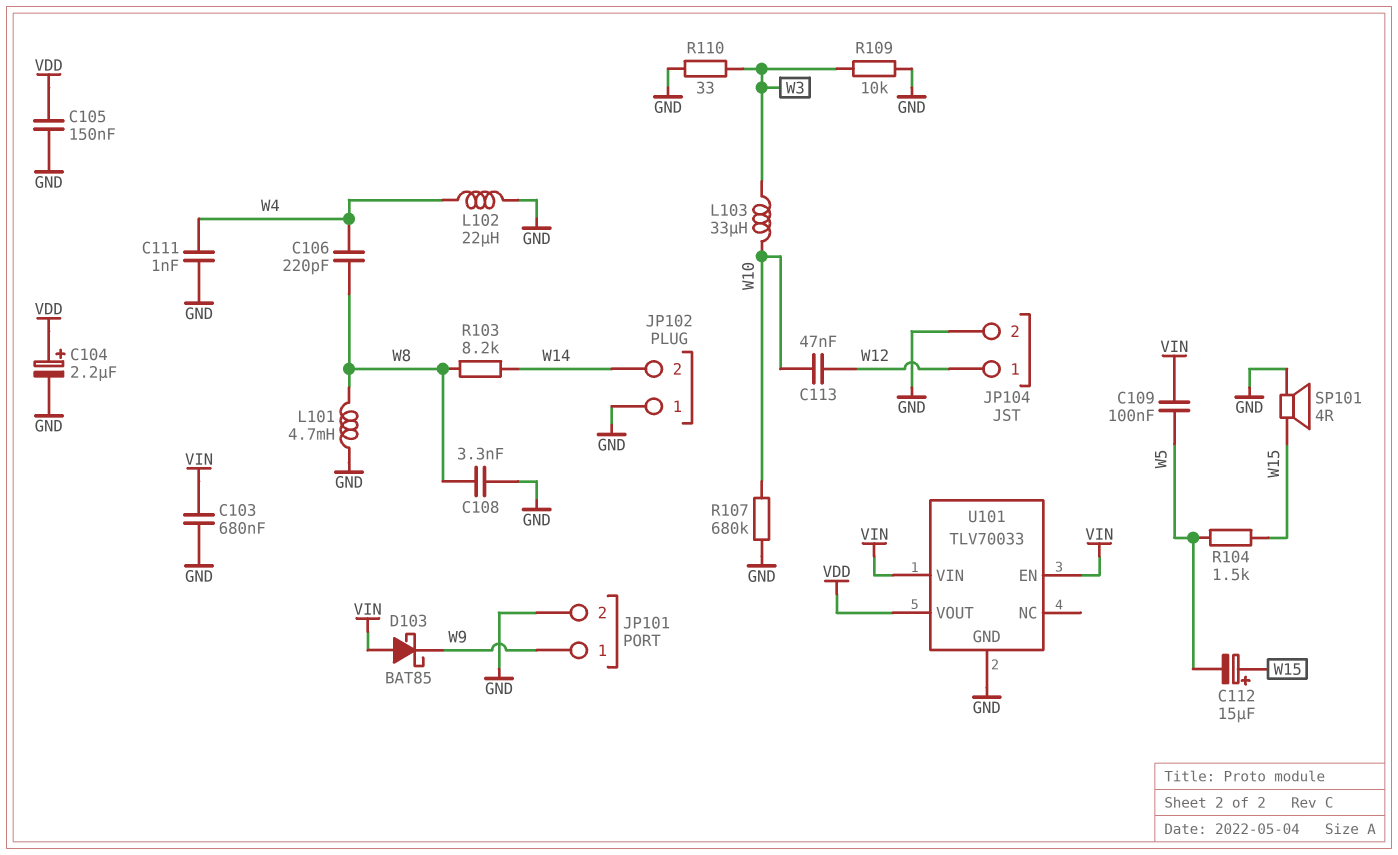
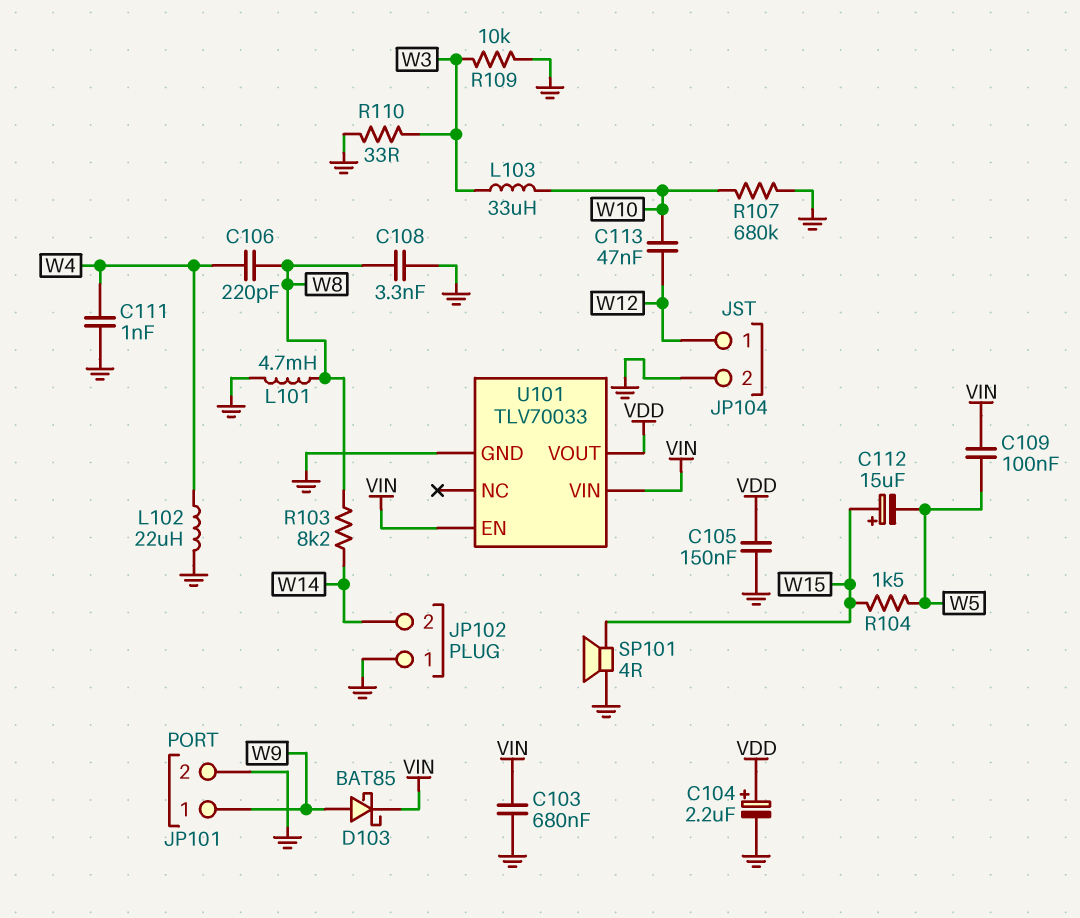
D103: schottky BAT85 (A VIN, K W9) -> schottky BAT85 (A W9, K VIN)

